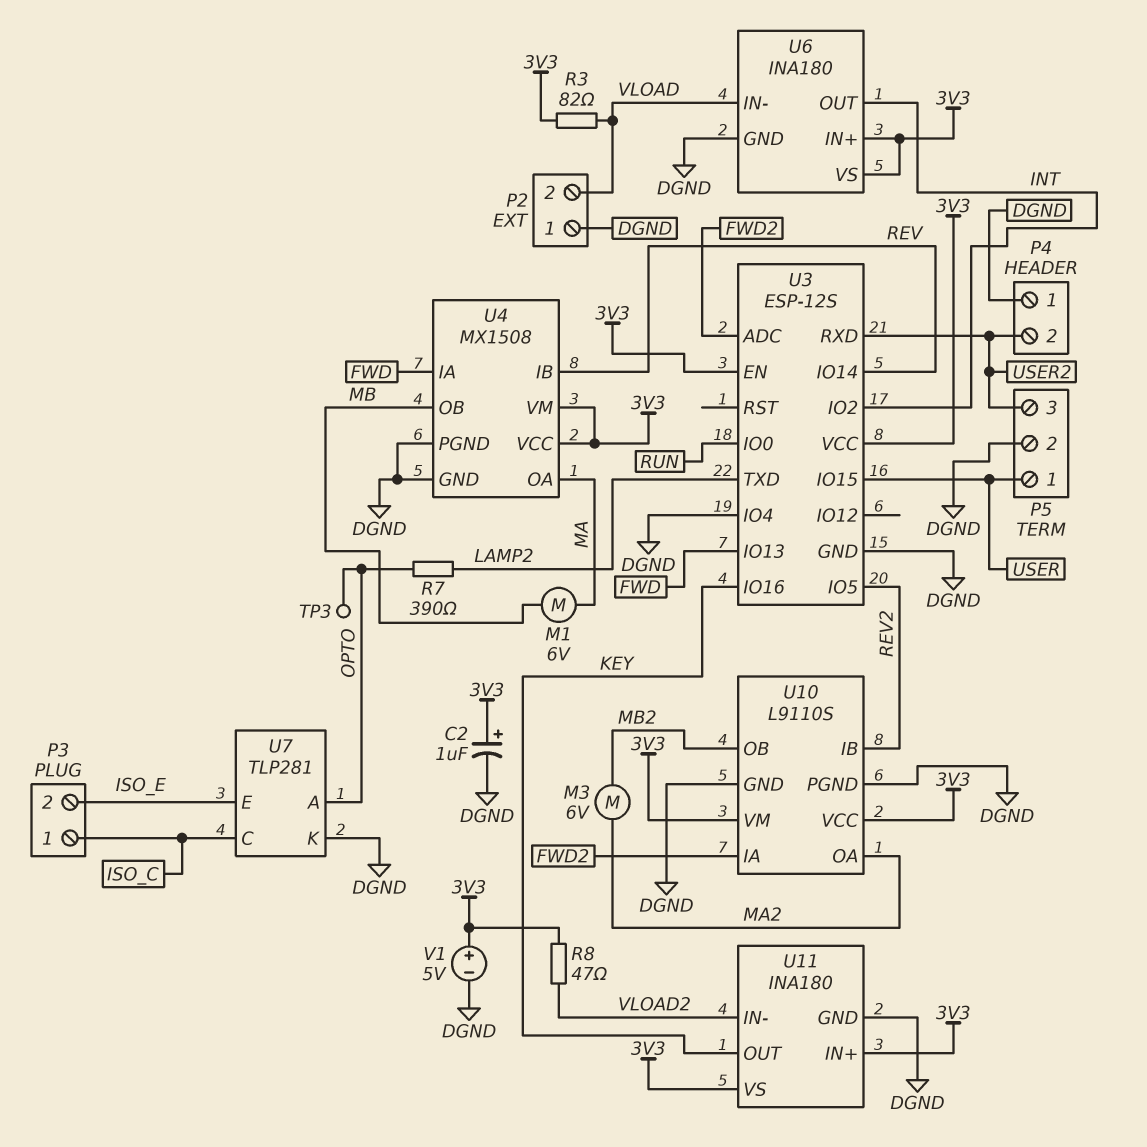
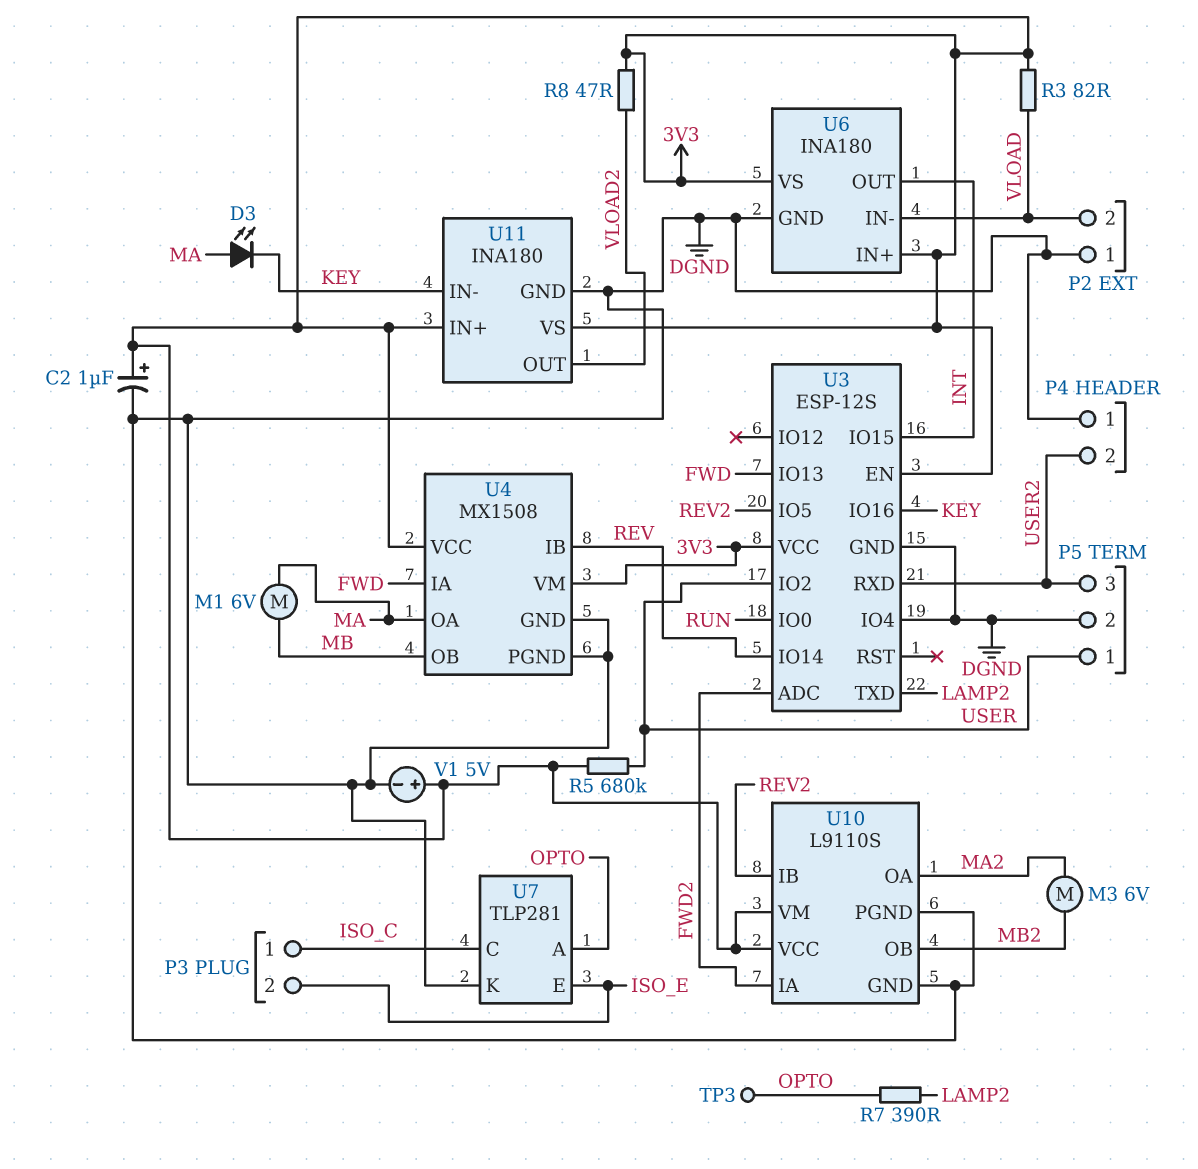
D3: none -> LED (A MA, K KEY)
R5: none -> 680k (3V3, USER)
U3 pin IO2: INT -> USER
U3 pin IO15: USER -> INT
U11 pin IN-: VLOAD2 -> KEY
U11 pin OUT: KEY -> VLOAD2

